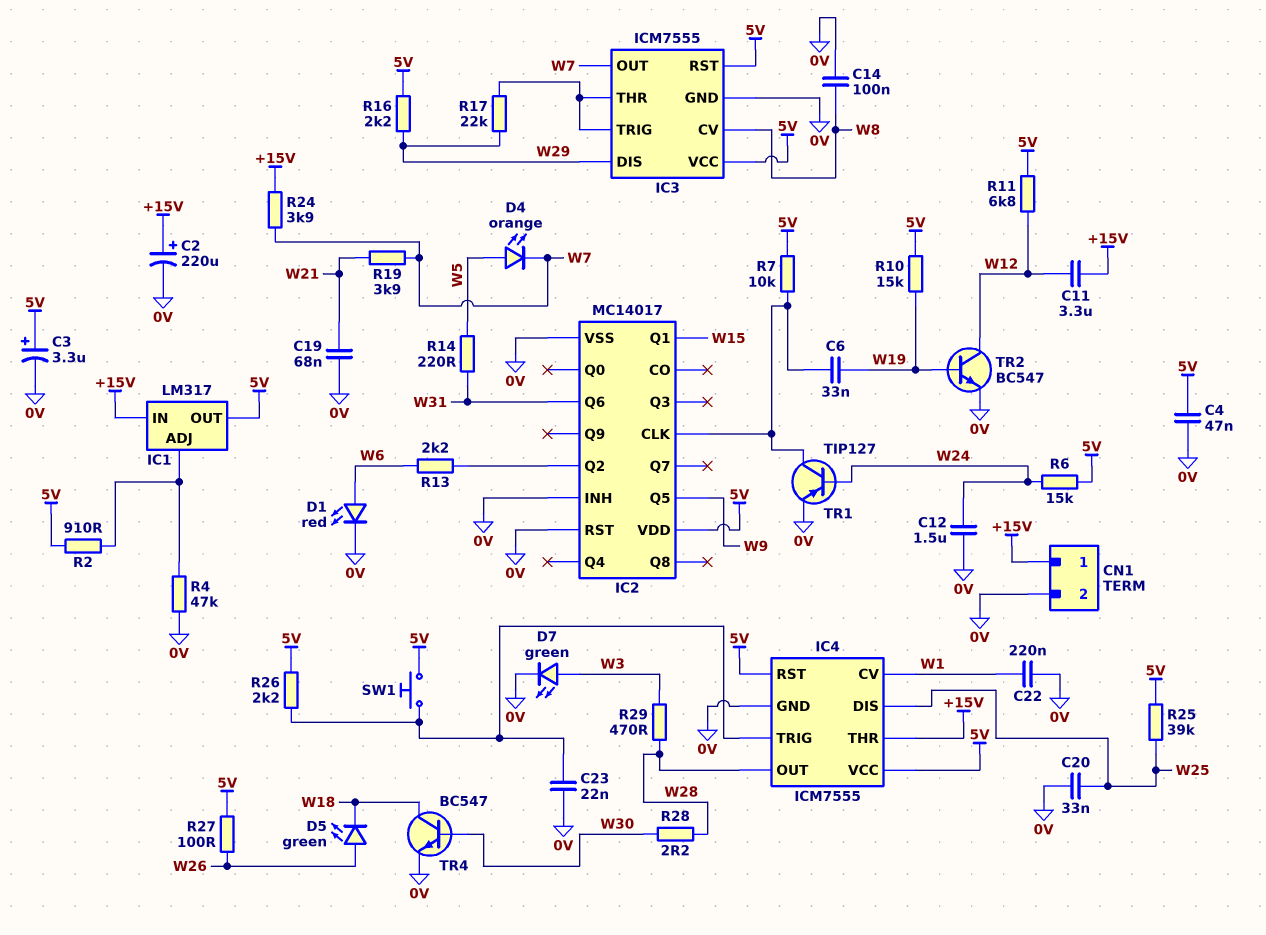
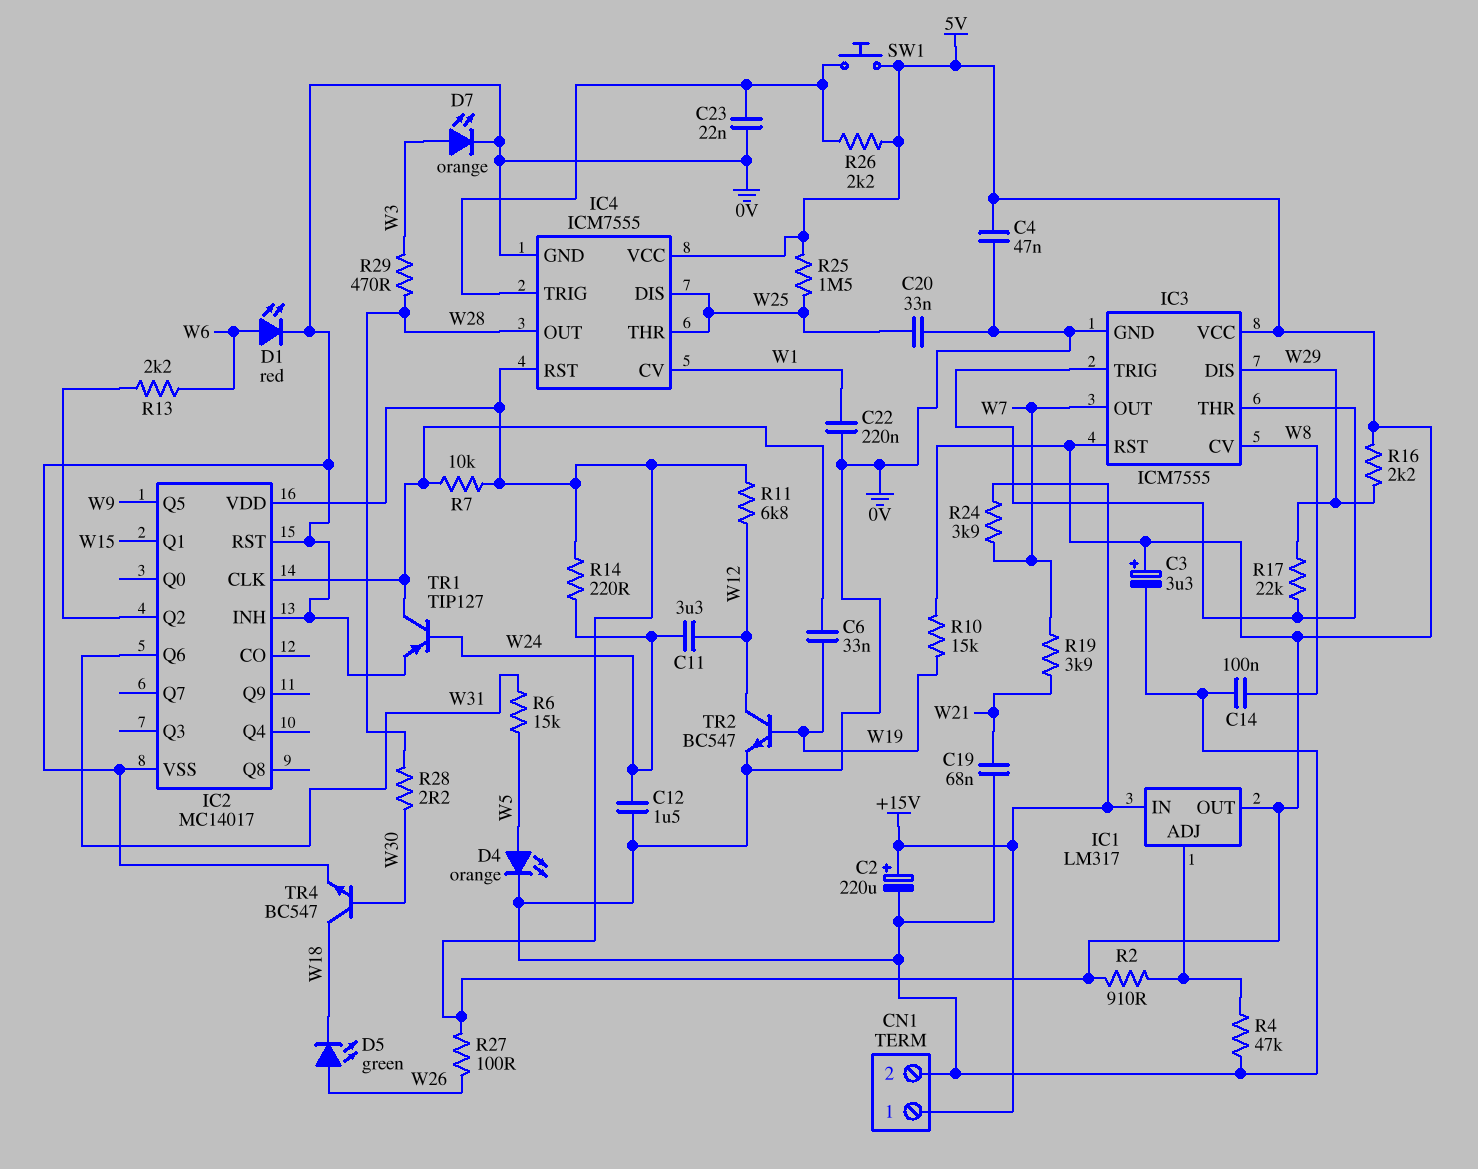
C11: 3.3uF (+15V, W12) -> 3.3uF (W12, W24)
D4: LED orange (A W5, K W7) -> LED orange (A W5, K 0V)
D7: LED green (A W3, K 0V) -> LED orange (A W3, K 0V)
IC4 pin THR: +15V -> W25
R6: 15k (5V, W24) -> 15k (W5, W31)
R14: 220 (W5, W31) -> 220 (5V, W24)
R25: 39k (5V, W25) -> 1.5M (5V, W25)

